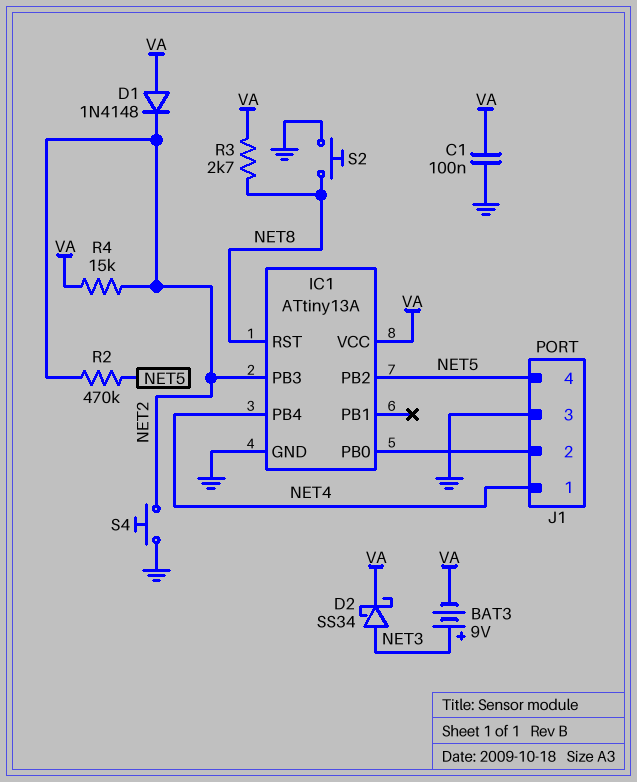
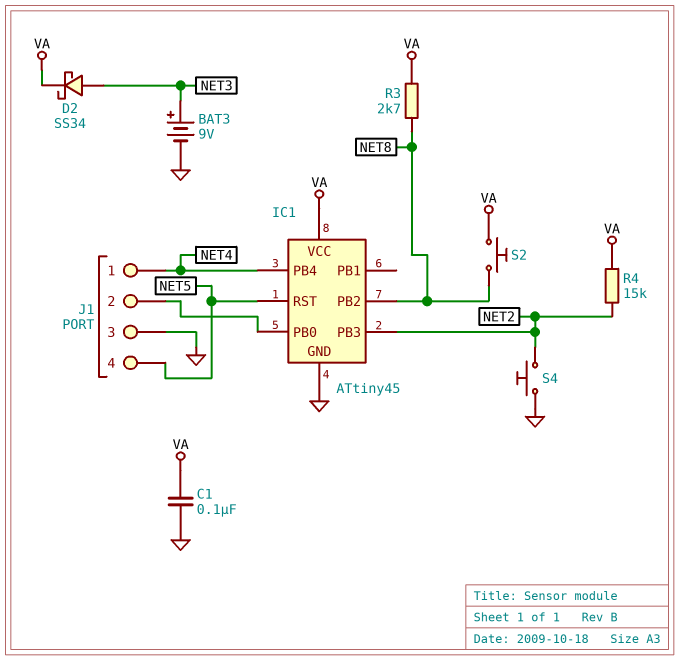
BAT3: 9V (plus NET3, minus VA) -> 9V (plus NET3, minus GND)
D1: diode 1N4148 (A VA, K NET2) -> none
IC1: ATtiny13A -> ATtiny45
IC1 pin PB2: NET5 -> NET8
IC1 pin RST: NET8 -> NET5
R2: 470k (NET2, NET5) -> none
S2: button (GND, NET8) -> button (NET8, VA)

